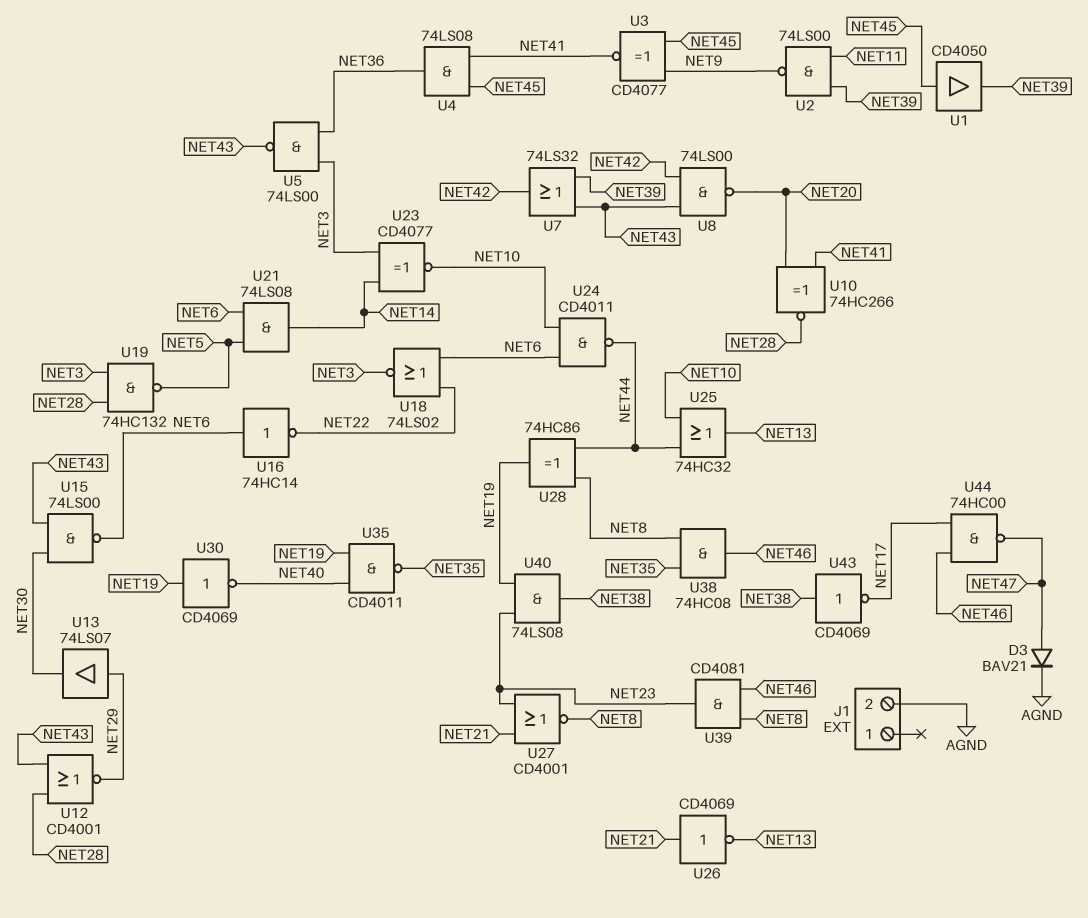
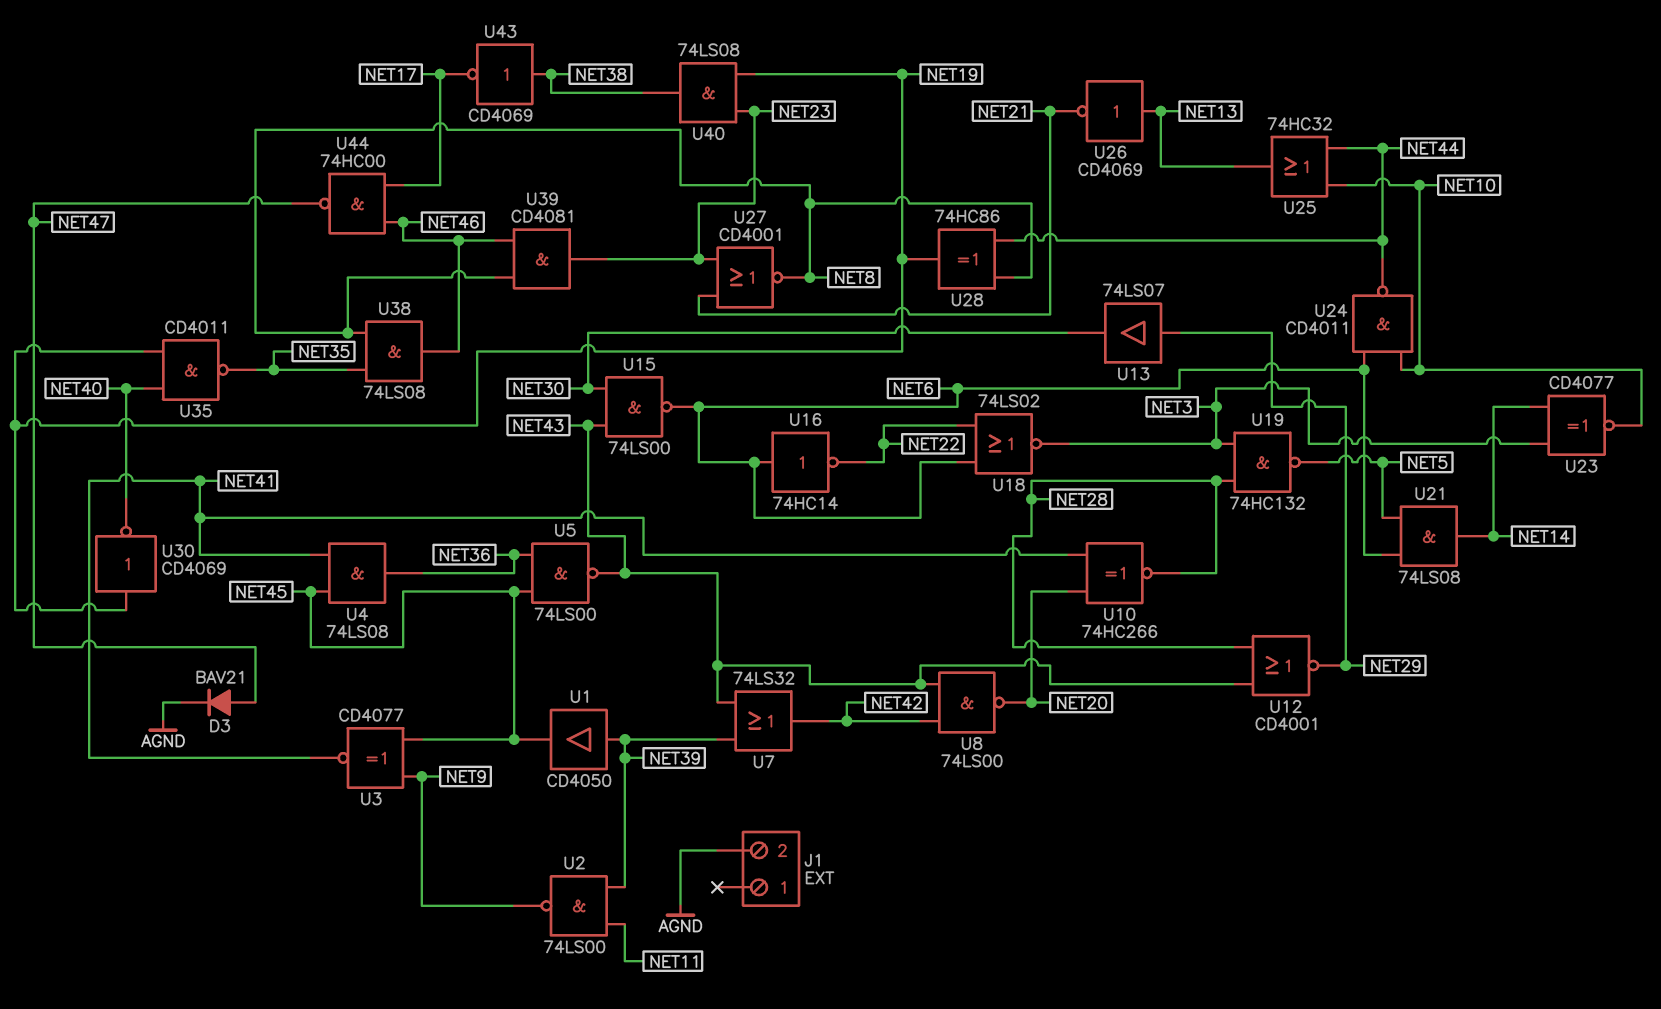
U1: buffer CD4050 (in NET45, out NET39) -> buffer CD4050 (in NET39, out NET45)
U5: NAND 74LS00 (in NET3, in NET36, out NET43) -> NAND 74LS00 (in NET36, in NET45, out NET43)
U26: NOT CD4069 (in NET21, out NET13) -> NOT CD4069 (in NET13, out NET21)
U38: AND 74HC08 (in NET8, in NET35, out NET46) -> AND 74LS08 (in NET8, in NET35, out NET46)

